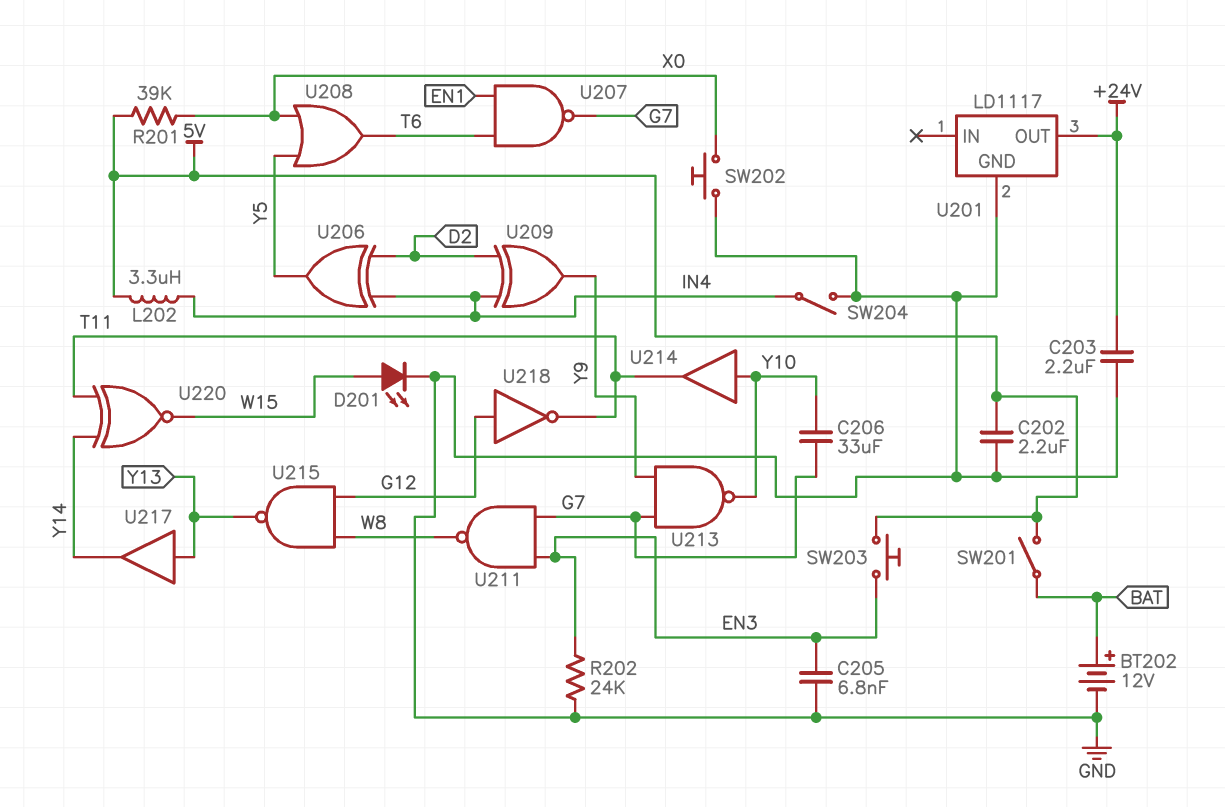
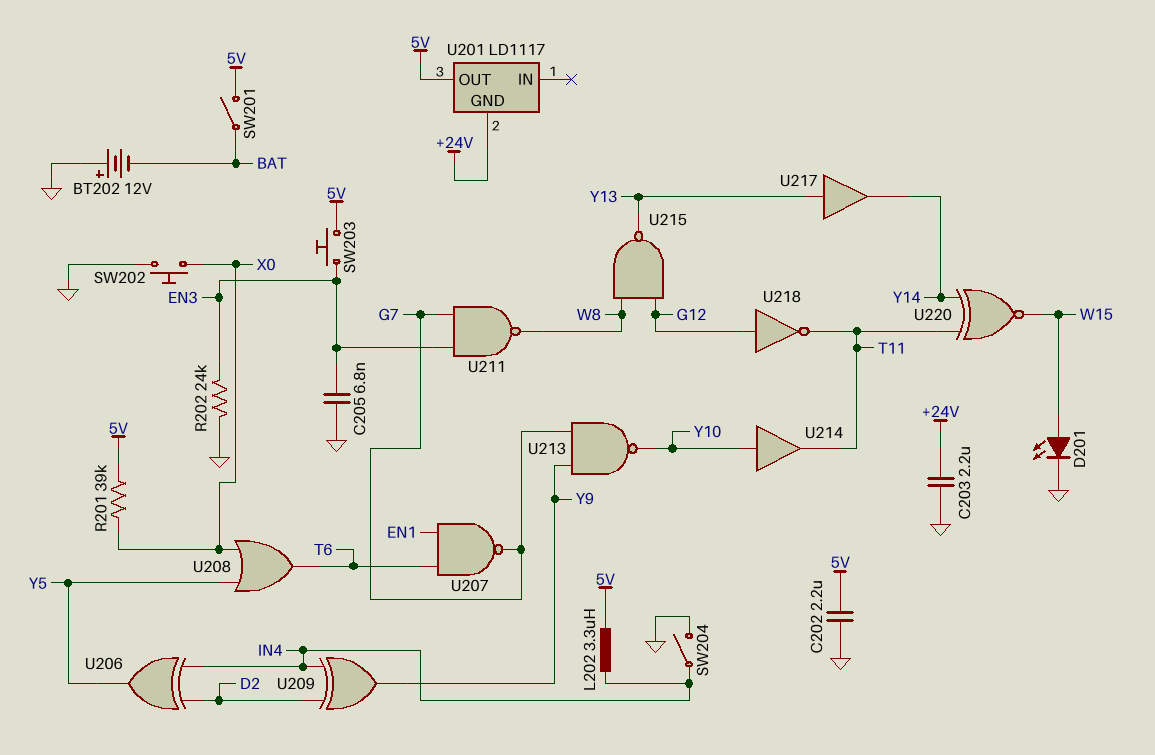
BT202: 12V (plus BAT, minus GND) -> 12V (plus GND, minus BAT)
C206: 33uF (G7, Y10) -> none
U201 pin GND: GND -> +24V
U201 pin OUT: +24V -> 5V

